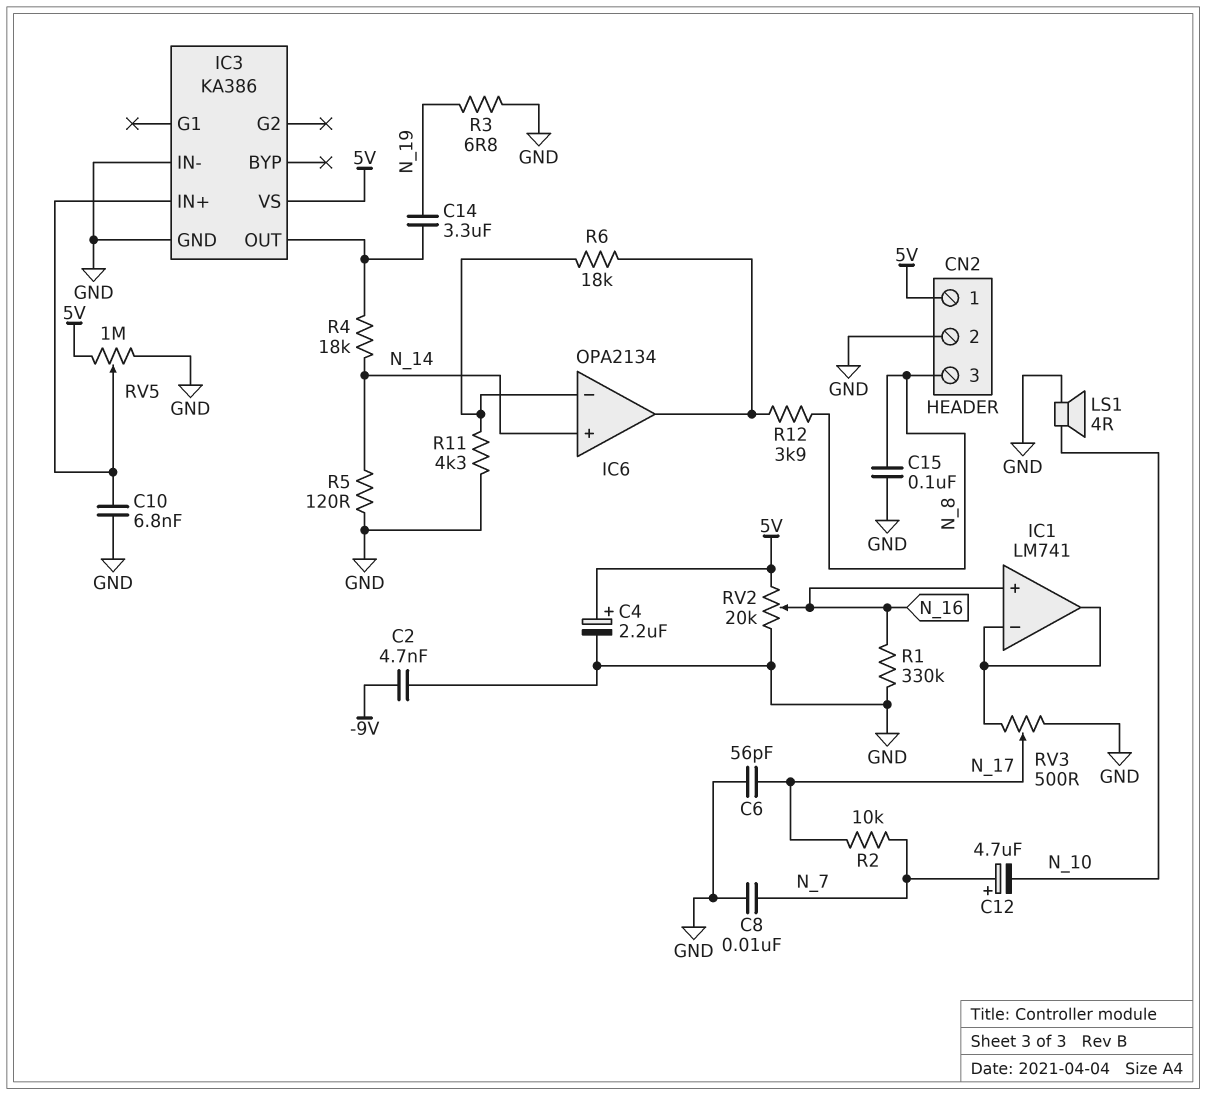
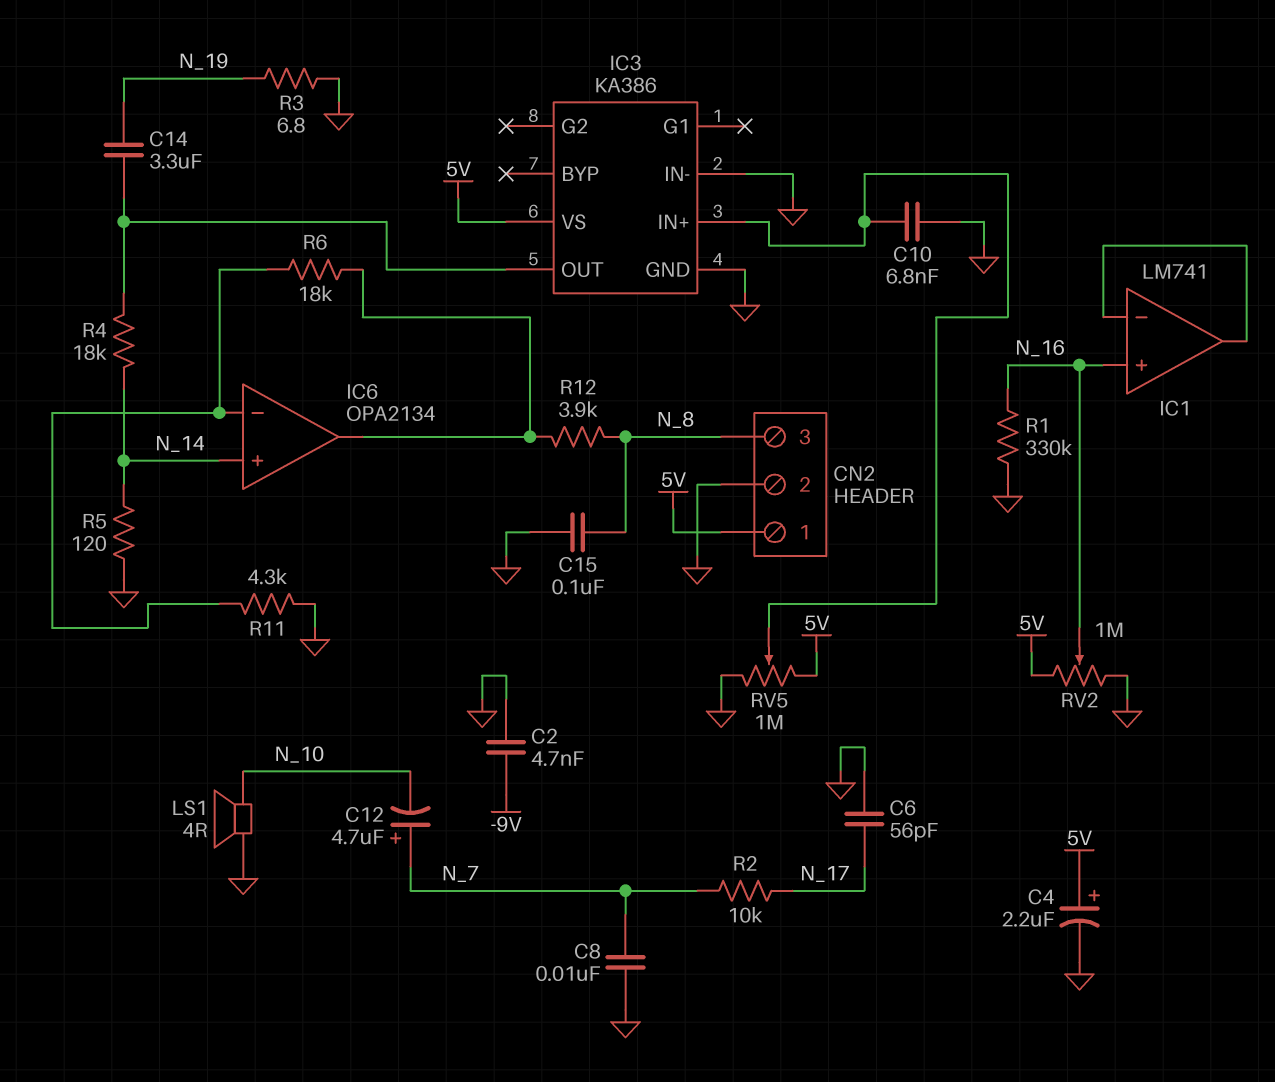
RV2: 20k (5V, GND, wiper N_16) -> 1M (5V, GND, wiper N_16)
RV3: 500 (GND, IC1/in-, wiper N_17) -> none

